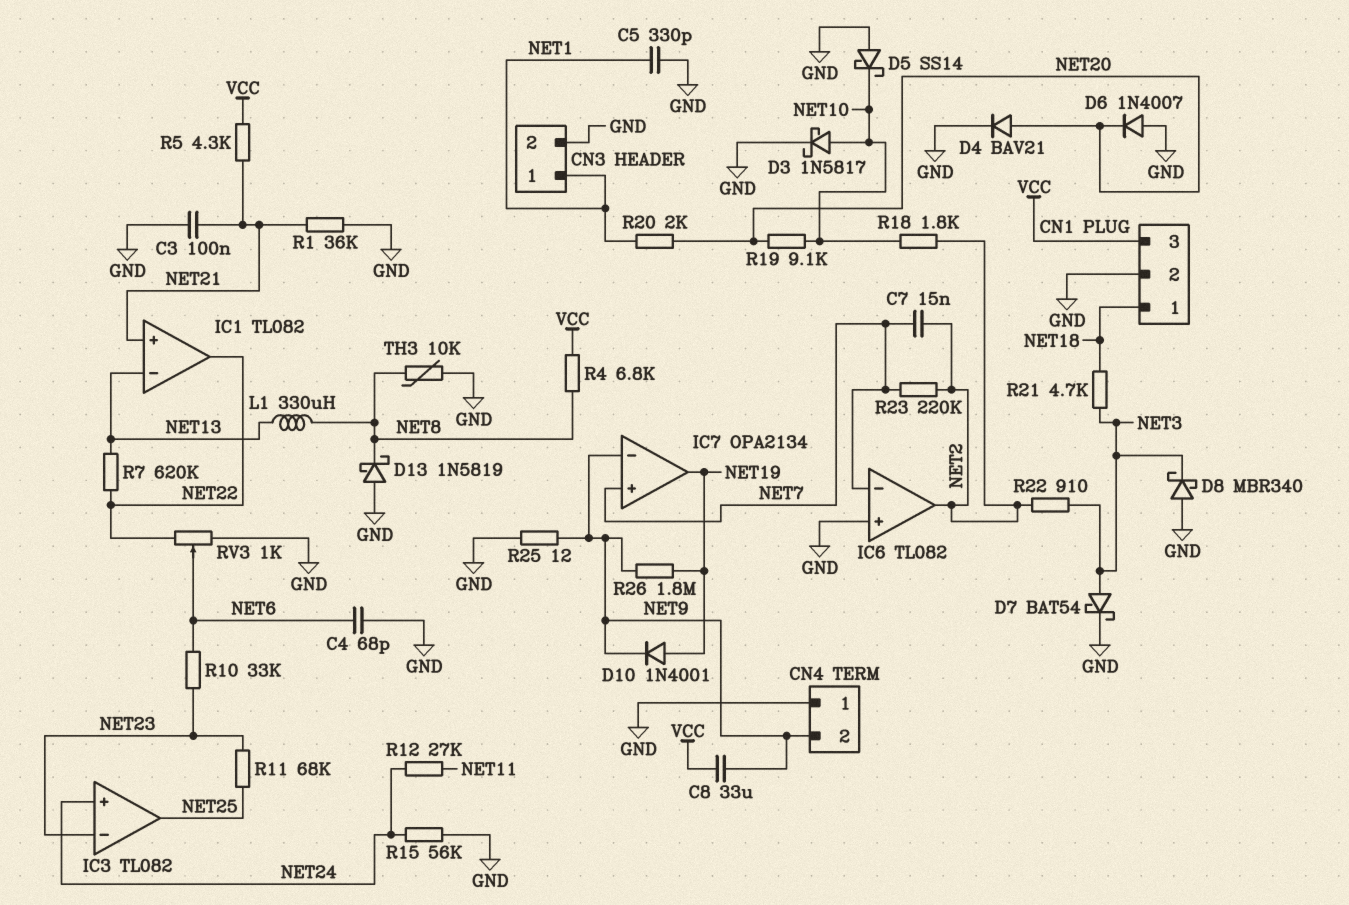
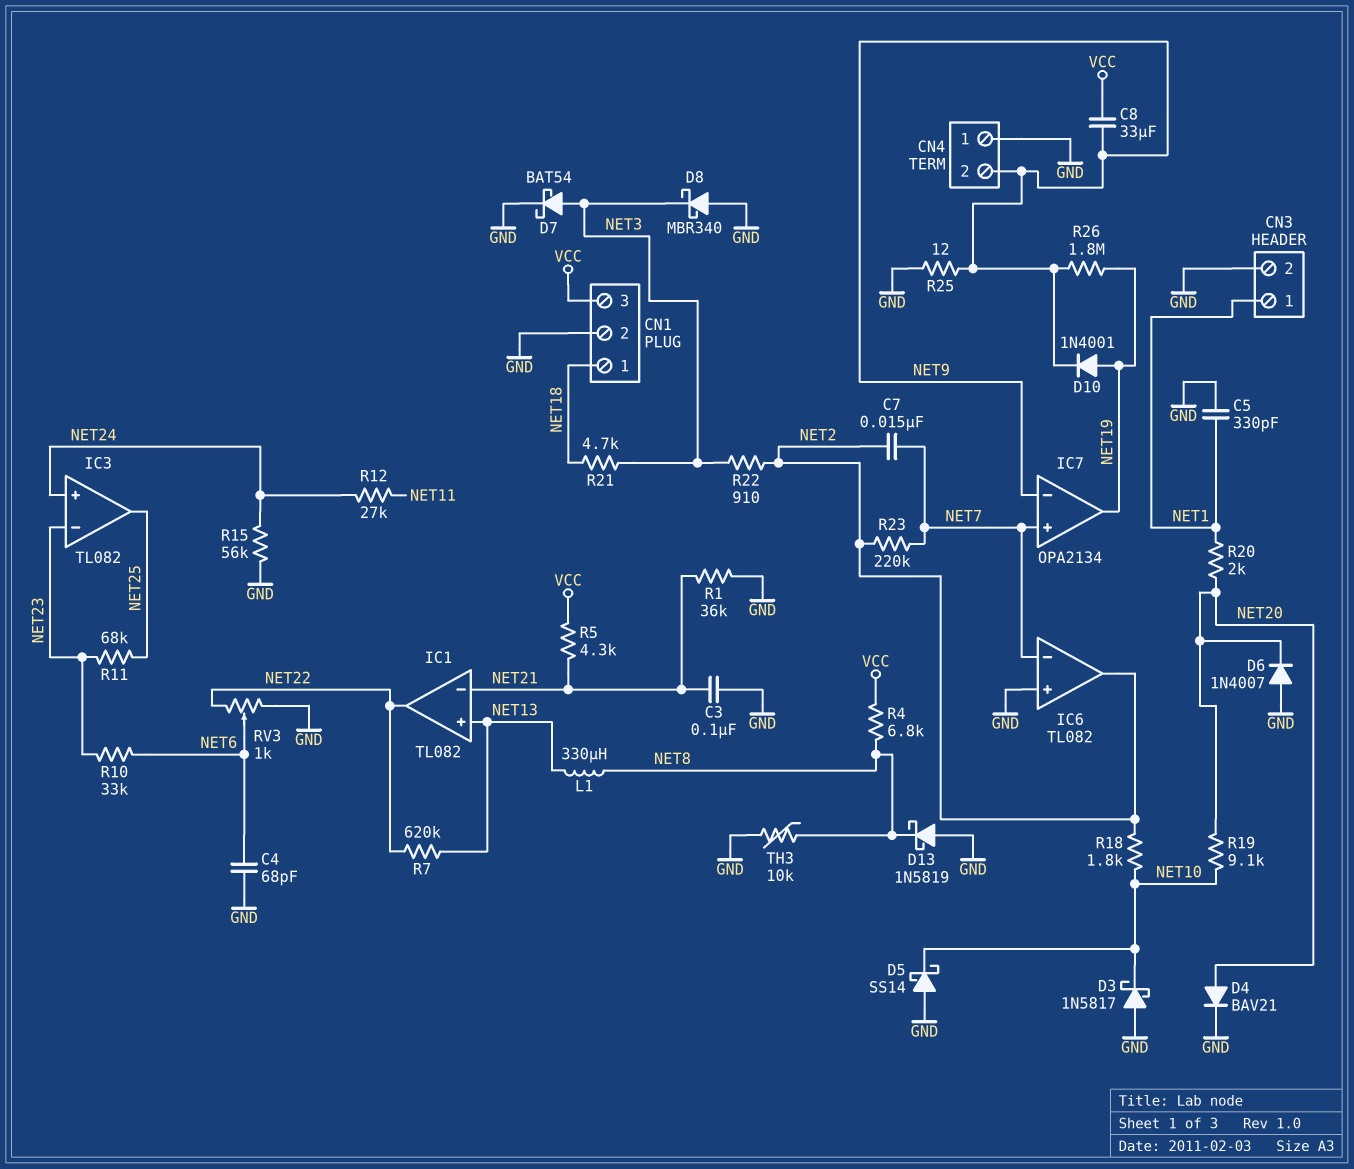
D3: schottky 1N5817 (A NET10, K GND) -> schottky 1N5817 (A GND, K NET10)
IC1 pin in+: NET21 -> NET13
IC1 pin in-: NET13 -> NET21

